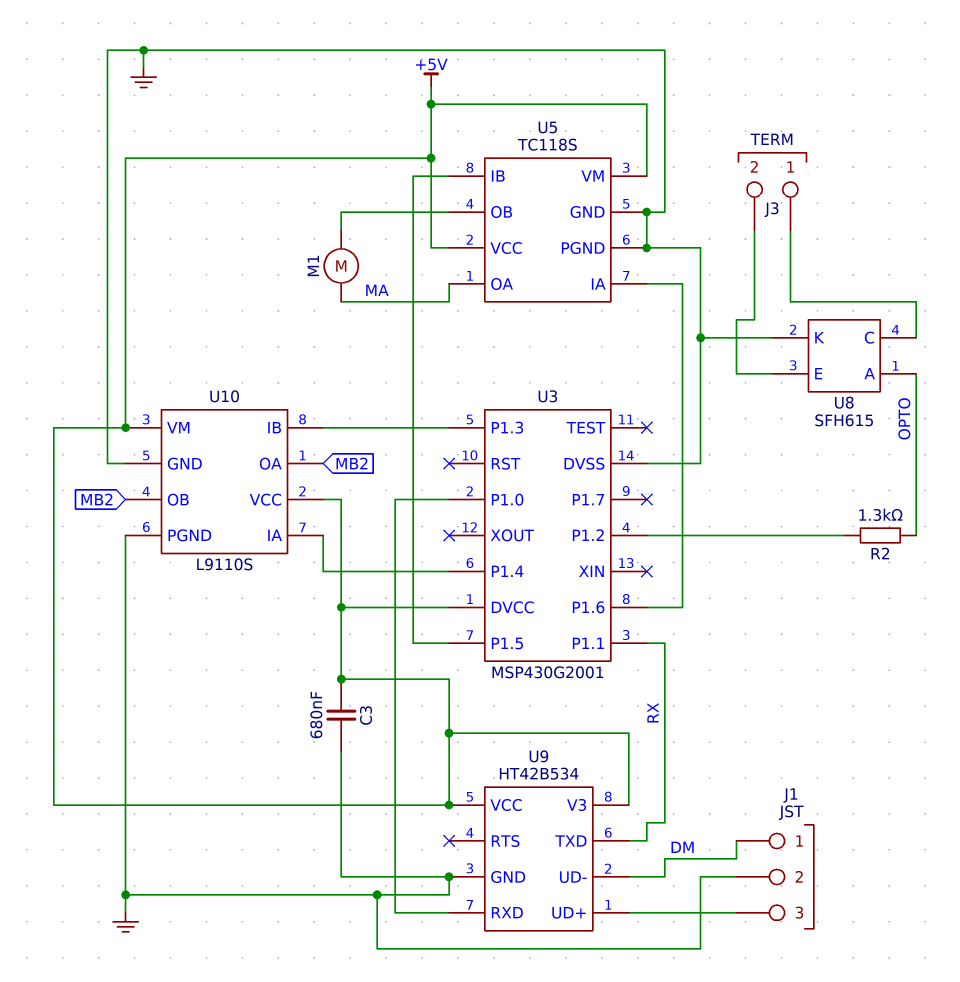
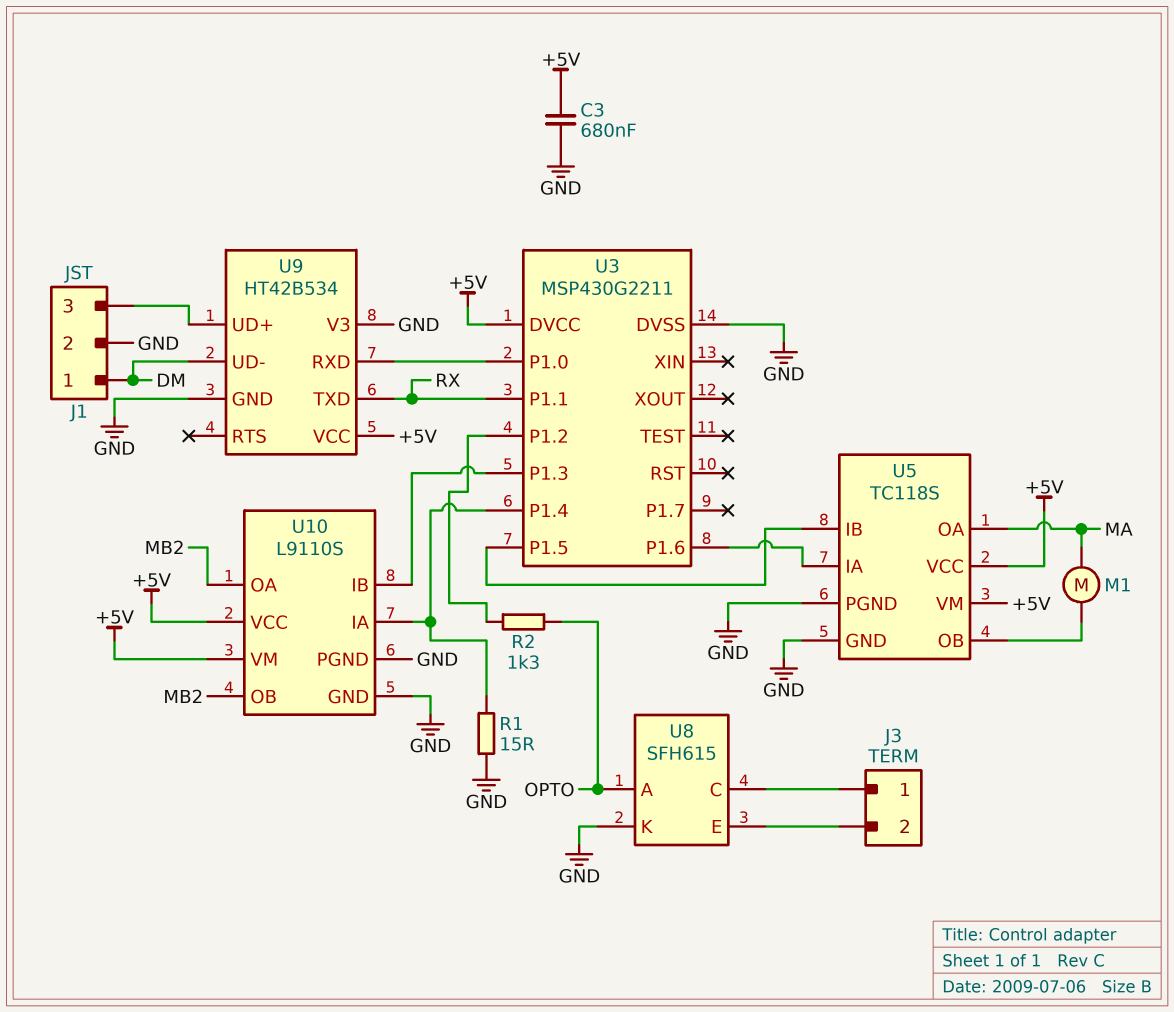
R1: none -> 15 (GND, U3/P1.4)
U3: MSP430G2001 -> MSP430G2211
U9 pin V3: +5V -> GND

